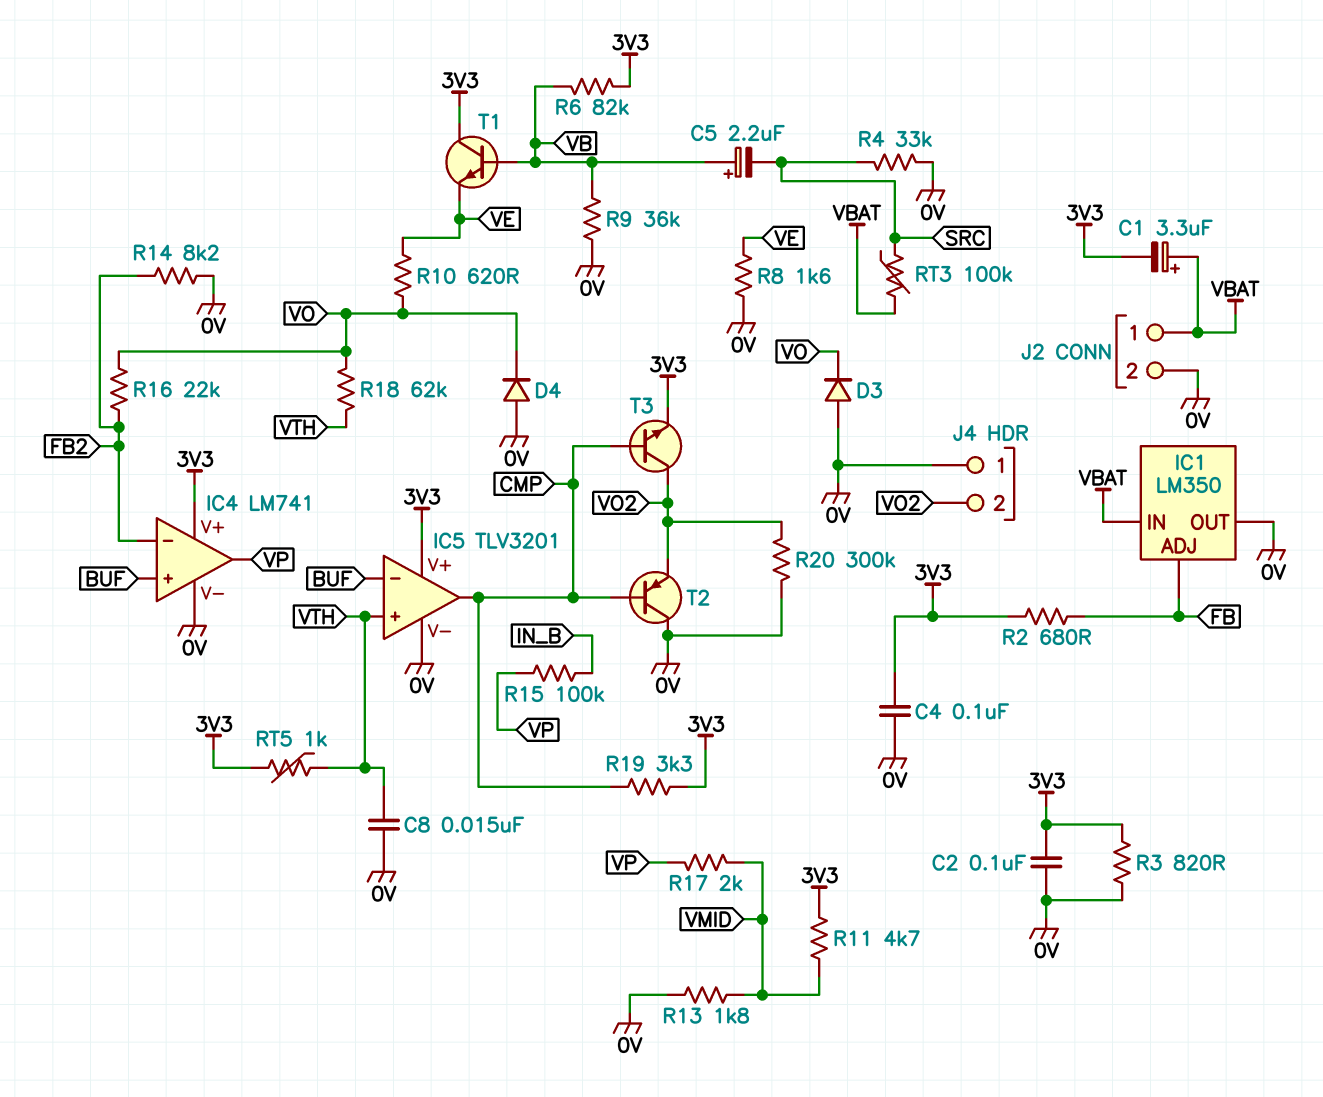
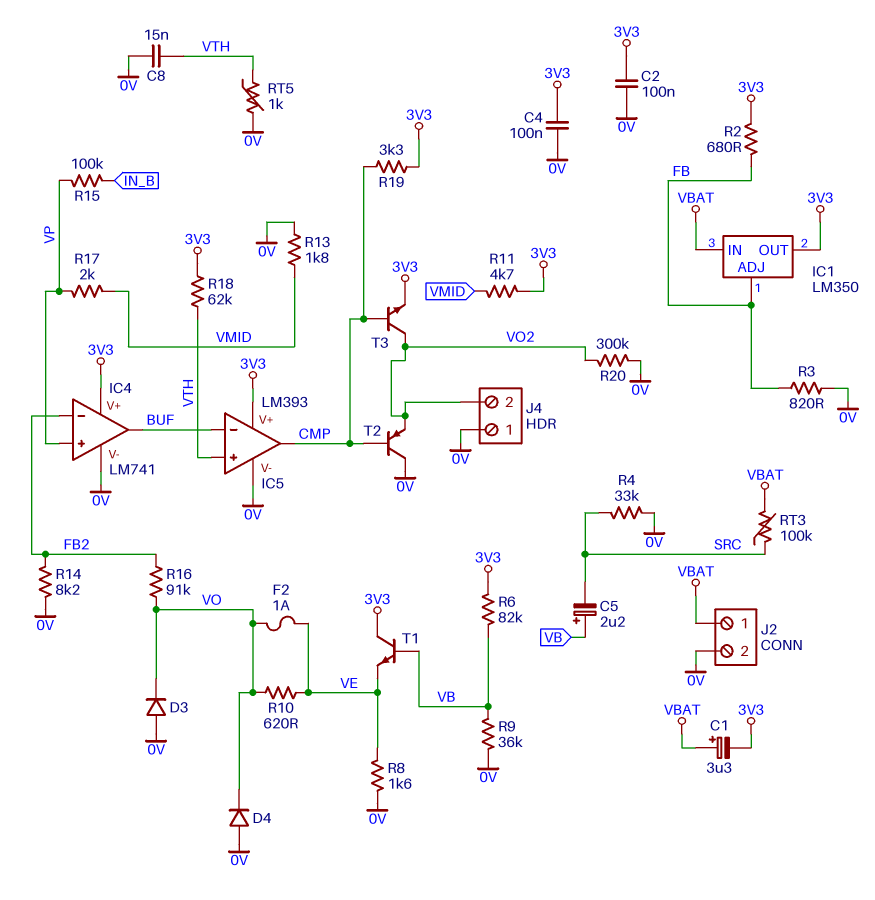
F2: none -> 1A (VE, VO)
IC1 pin OUT: 0V -> 3V3
IC4 pin in+: BUF -> VP
IC4 pin out: VP -> BUF
IC5: TLV3201 -> LM393
R3: 820 (0V, 3V3) -> 820 (0V, FB)
R16: 22k (FB2, VO) -> 91k (FB2, VO)
R18: 62k (VO, VTH) -> 62k (3V3, VTH)
RT5: 1k (3V3, VTH) -> 1k (0V, VTH)

